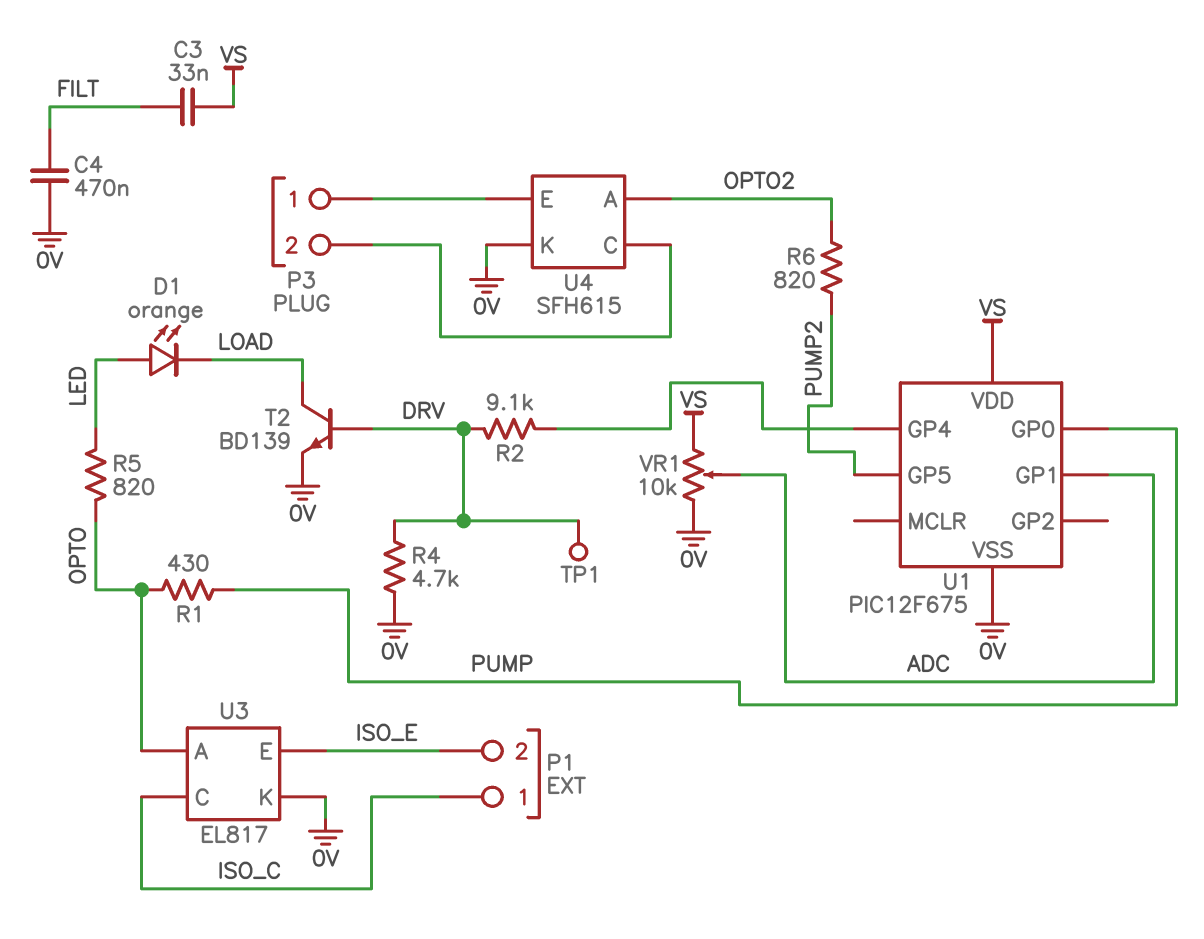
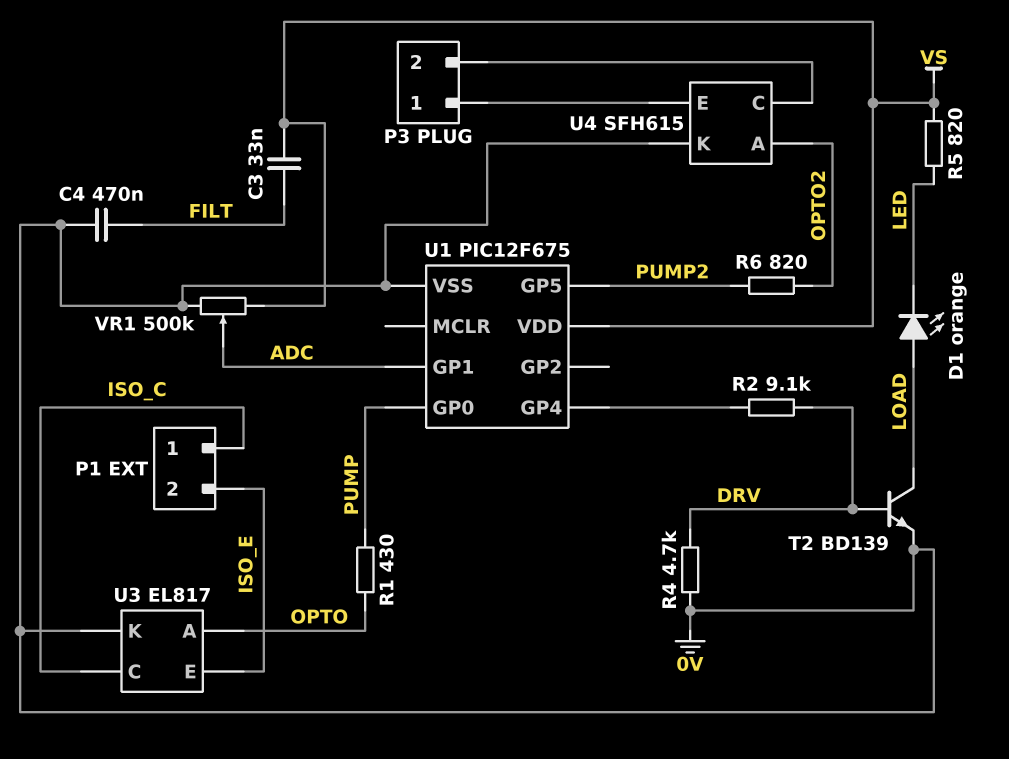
D1: LED orange (A LED, K LOAD) -> LED orange (A LOAD, K LED)
R5: 820 (LED, OPTO) -> 820 (LED, VS)
TP1: test point (DRV) -> none
VR1: 10k (0V, VS, wiper ADC) -> 500k (0V, VS, wiper ADC)

